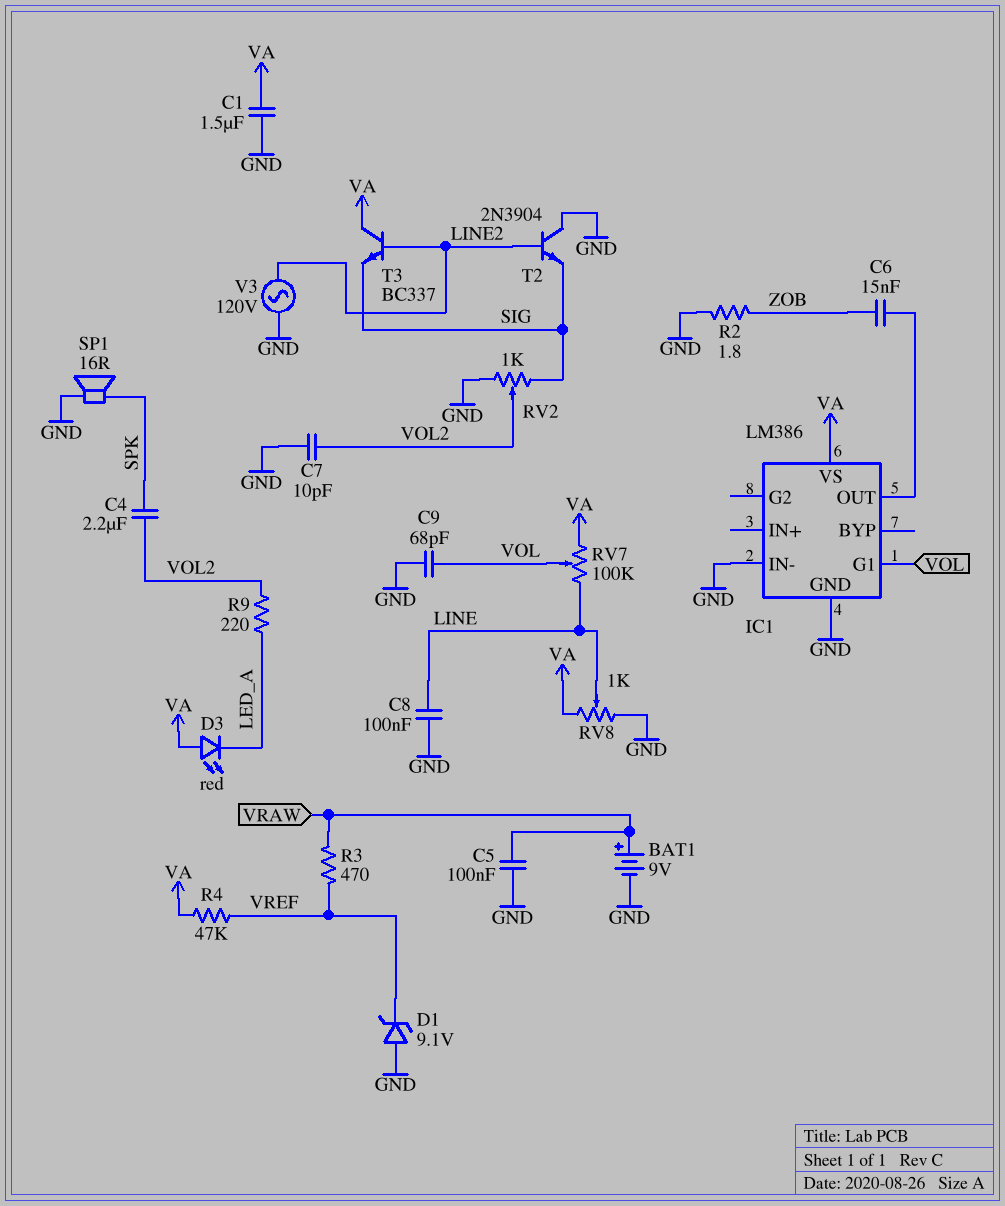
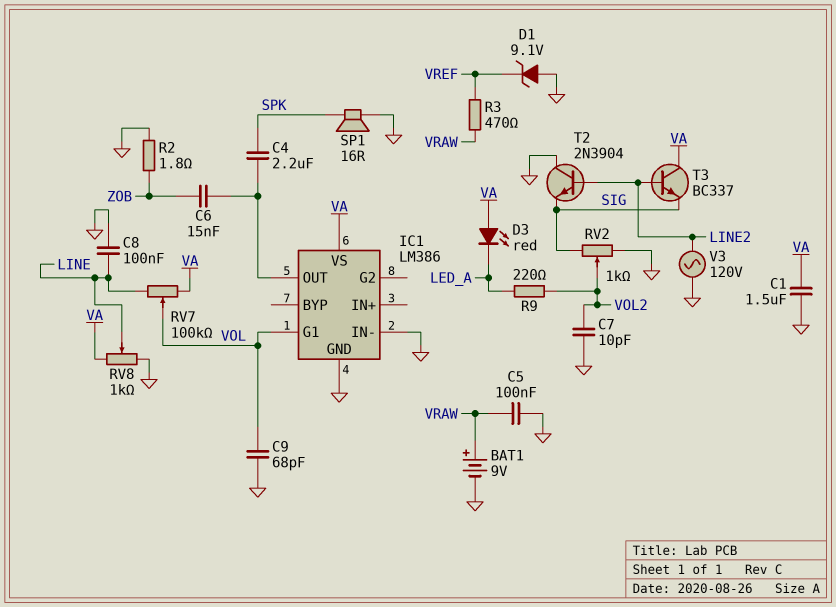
C4: 2.2uF (SPK, VOL2) -> 2.2uF (IC1/OUT, SPK)
R4: 47k (VA, VREF) -> none

